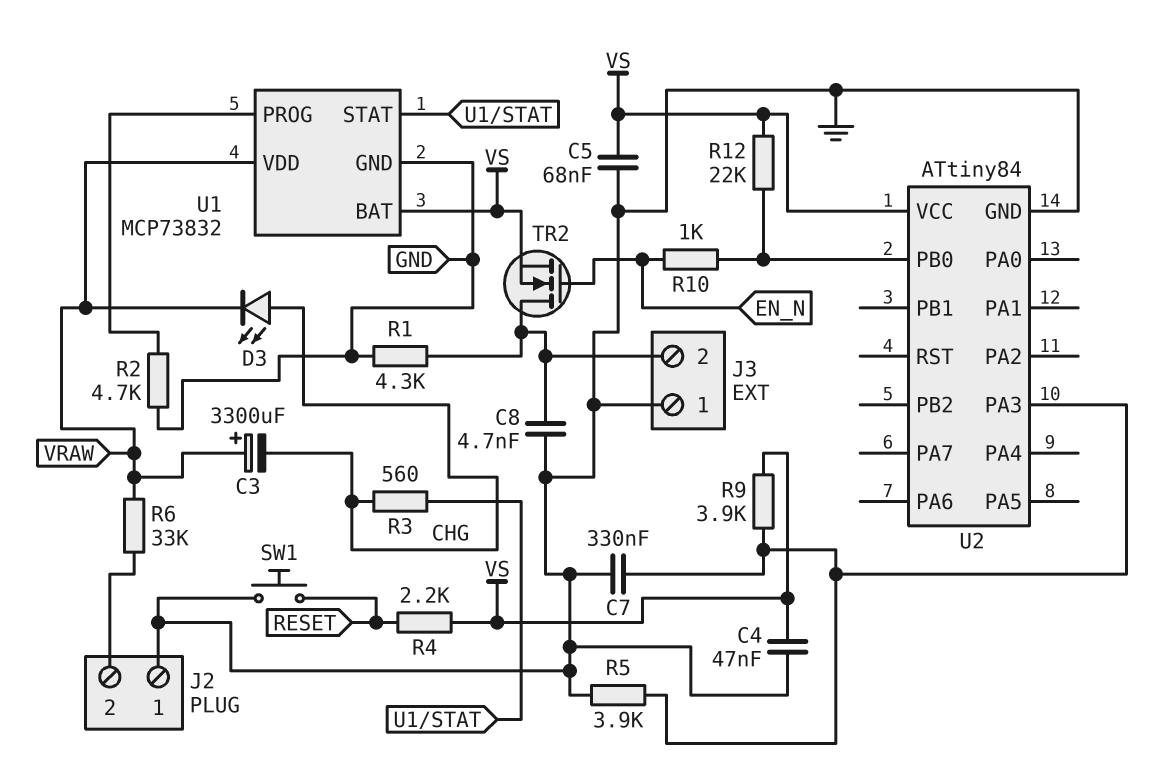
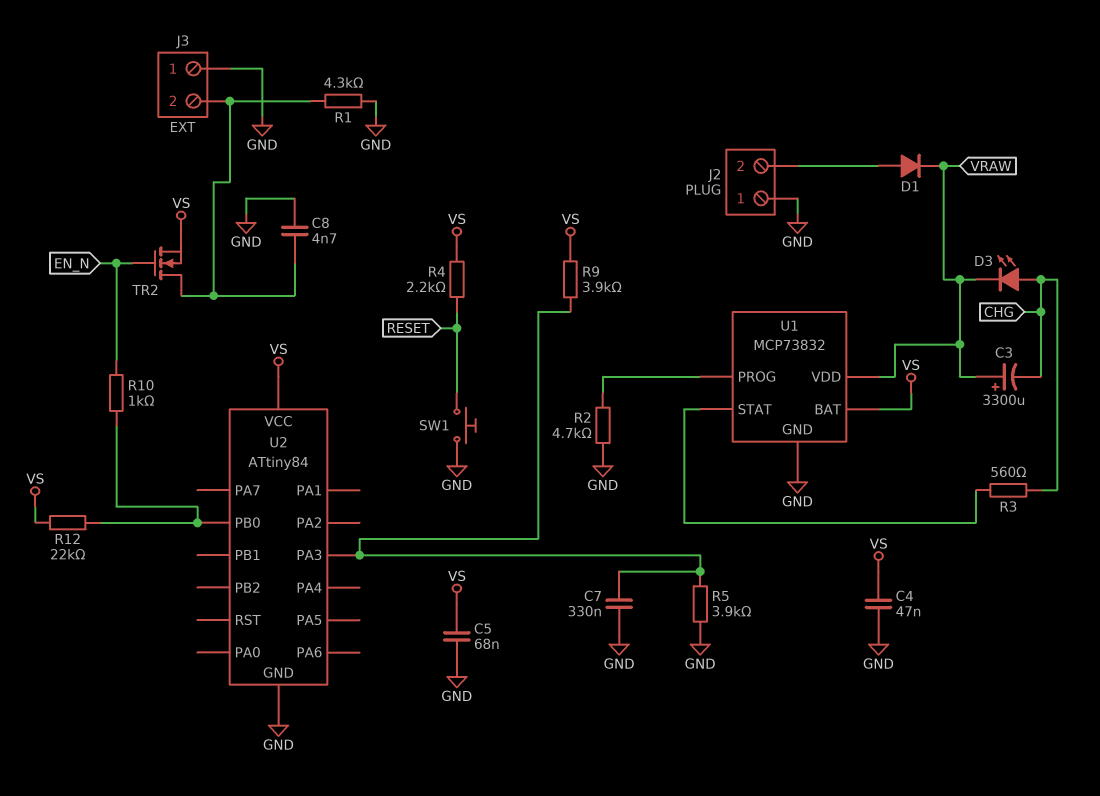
D1: none -> diode (A J2/2, K VRAW)
R6: 33k (J2/2, VRAW) -> none

